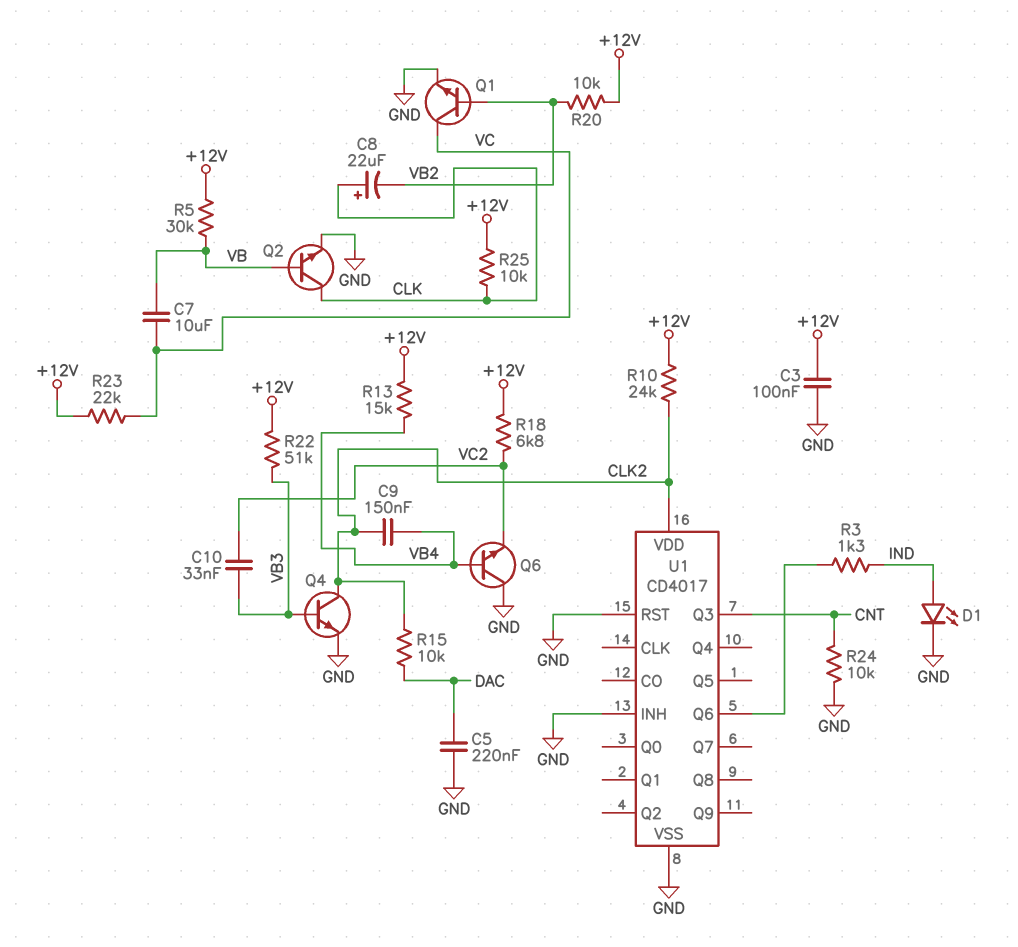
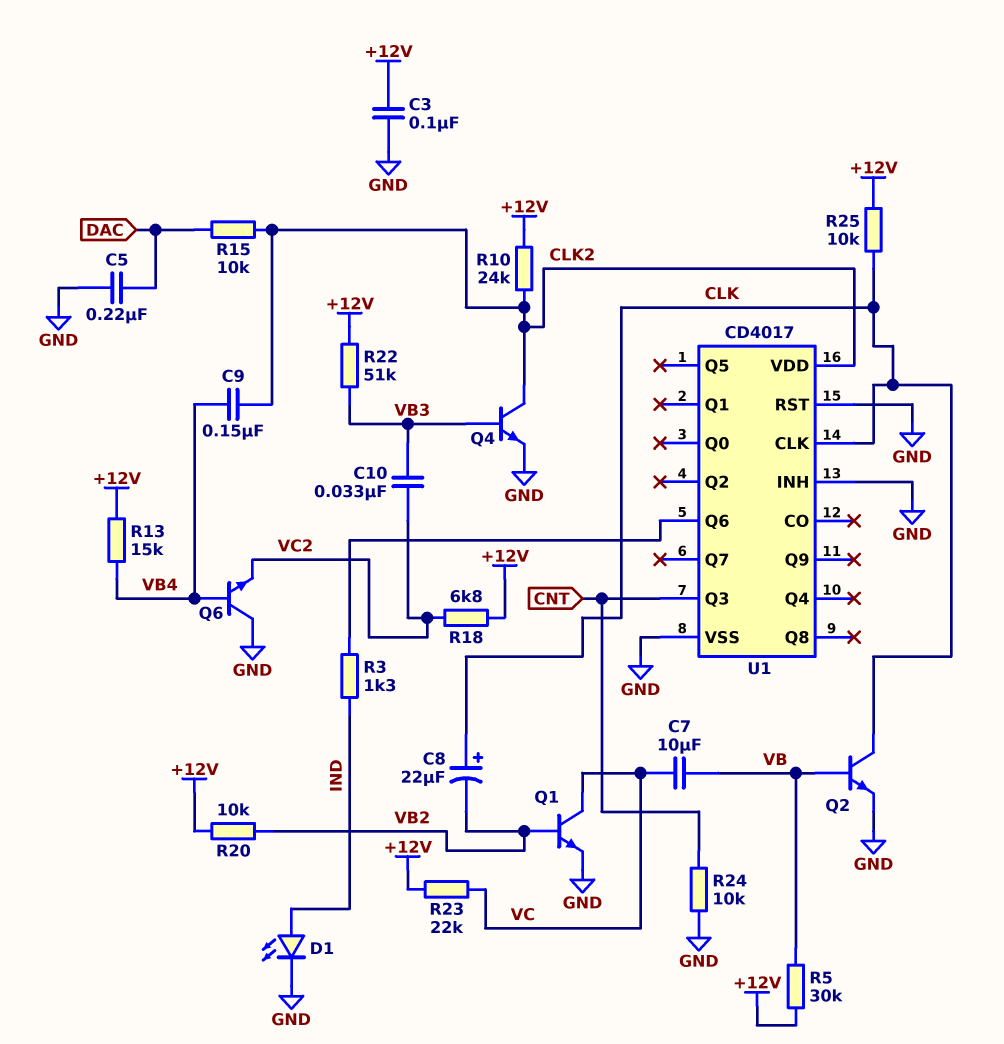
U1 pin CLK: none -> CLK

